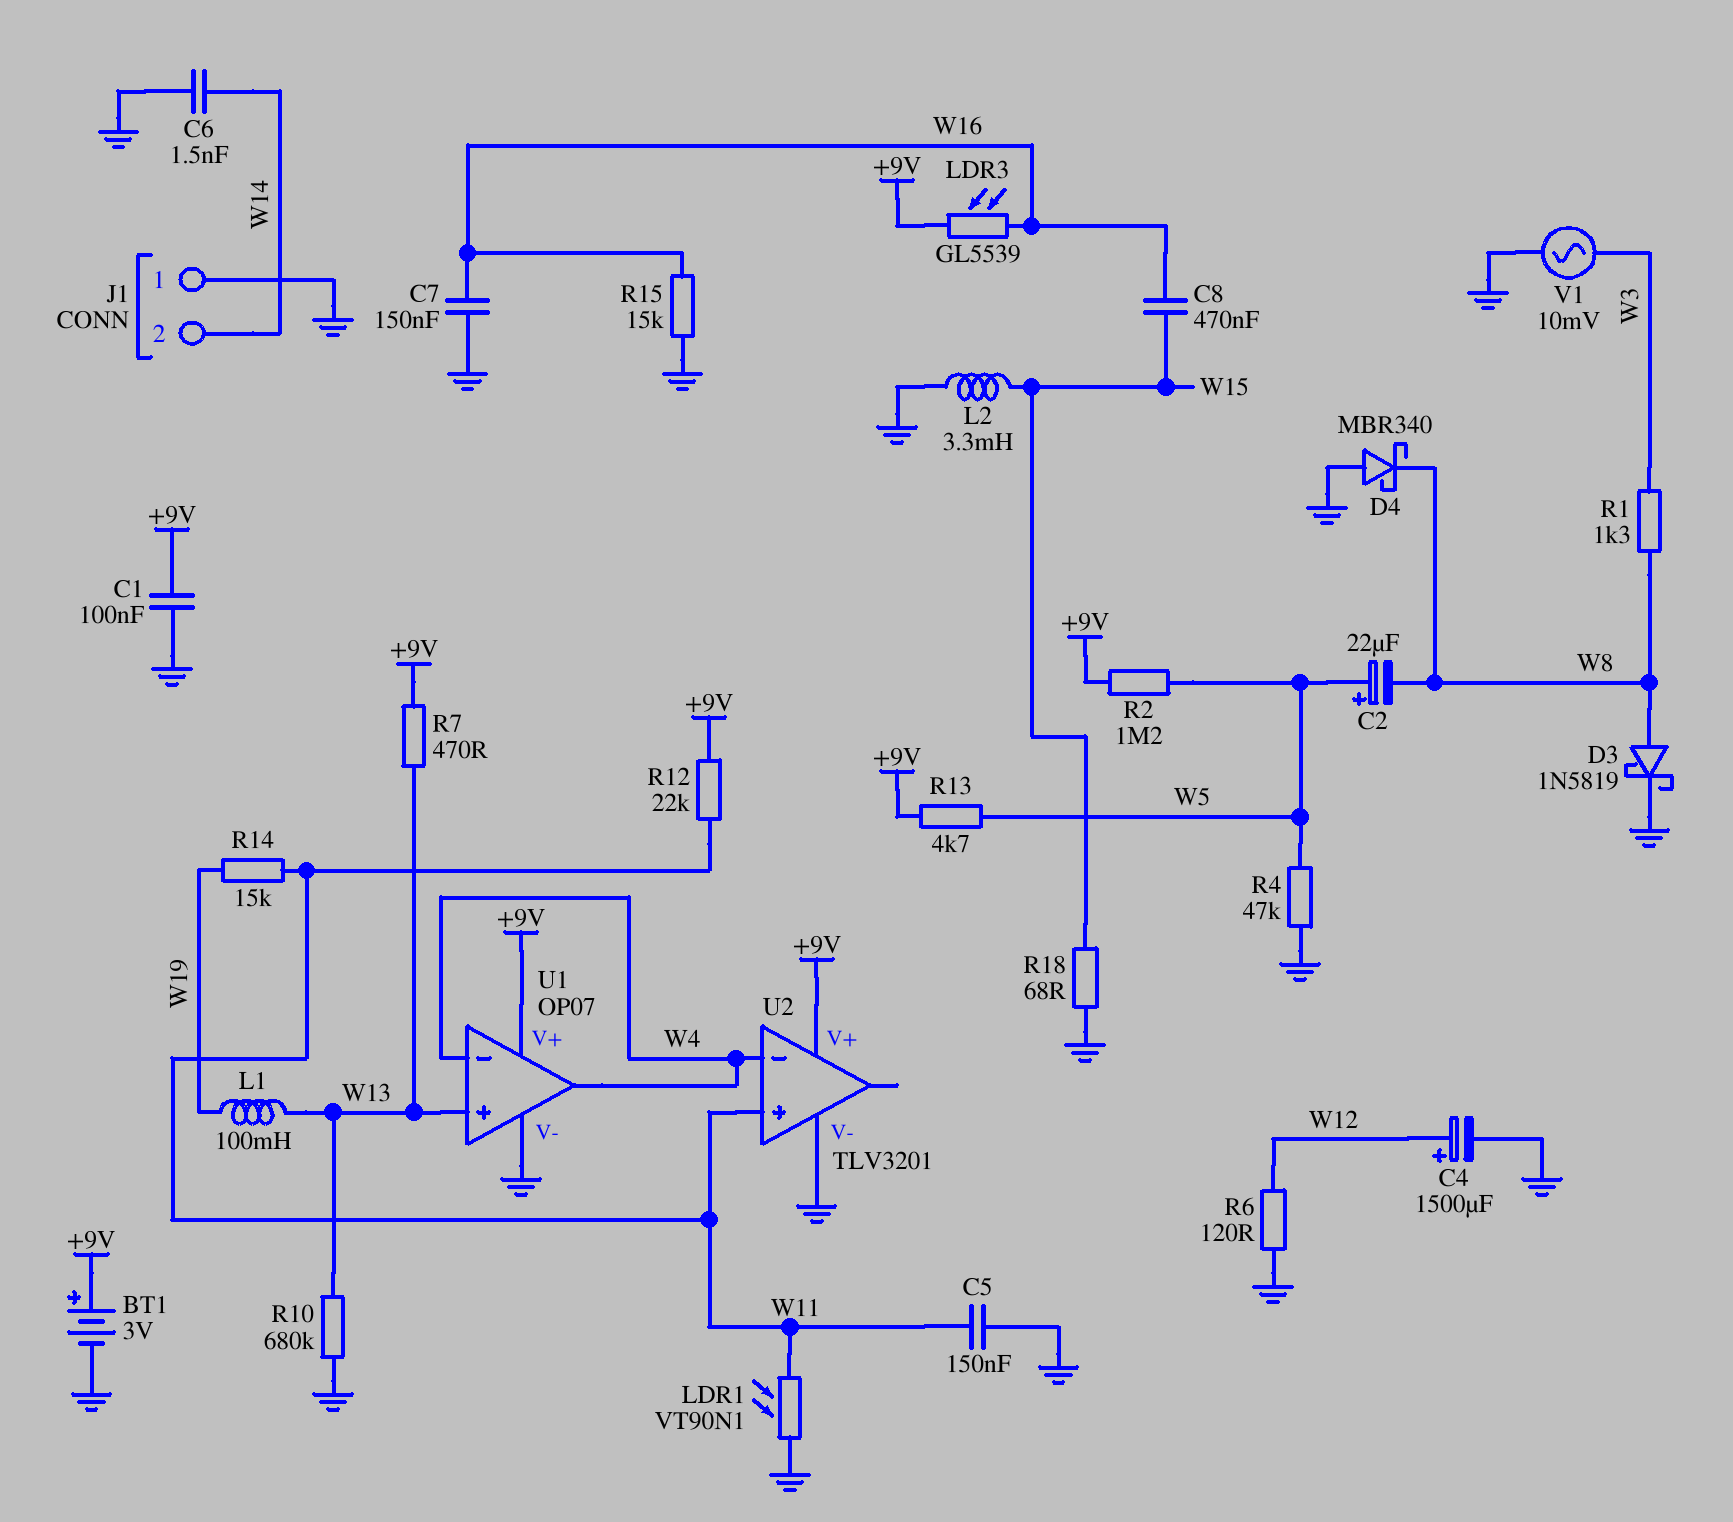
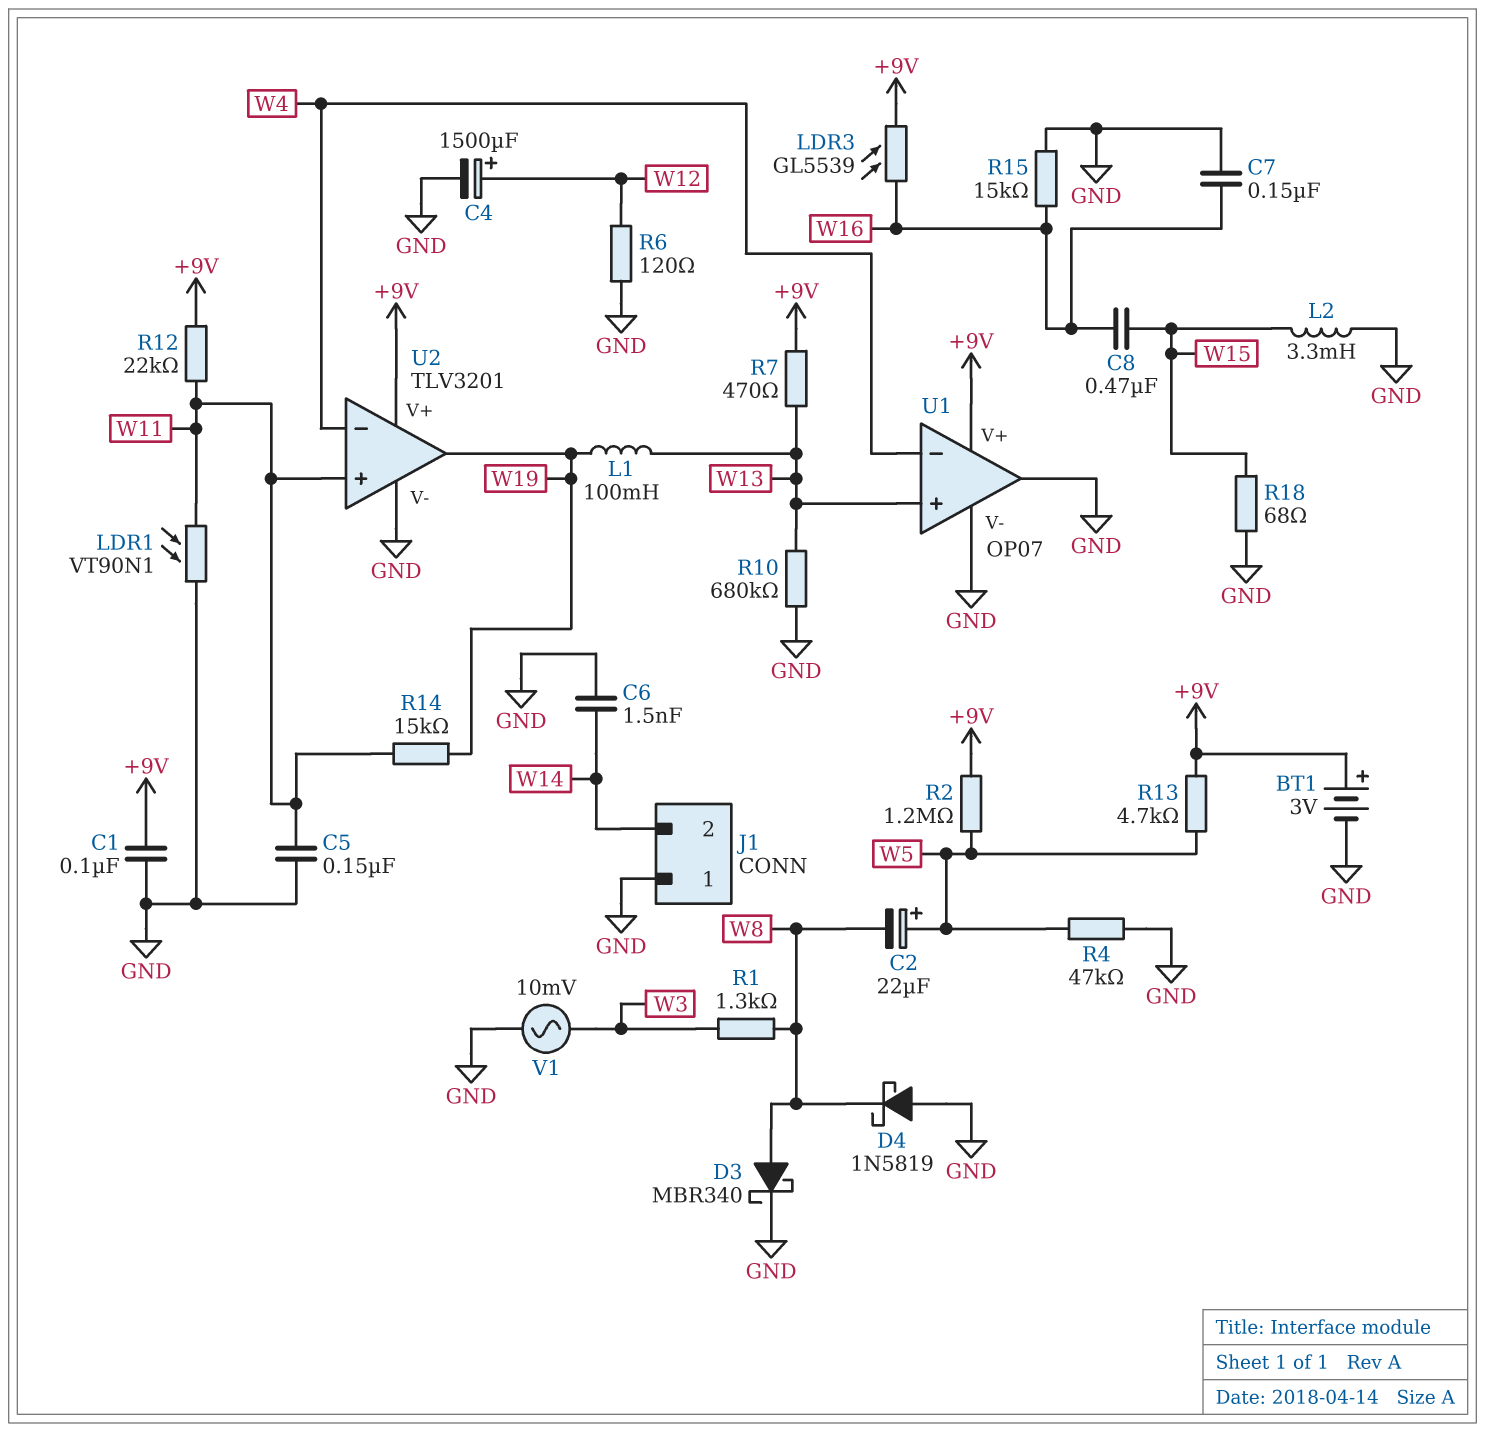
D3: schottky 1N5819 (A W8, K GND) -> schottky MBR340 (A W8, K GND)
D4: schottky MBR340 (A GND, K W8) -> schottky 1N5819 (A GND, K W8)
U1 pin out: W4 -> GND
U2 pin out: none -> W19

